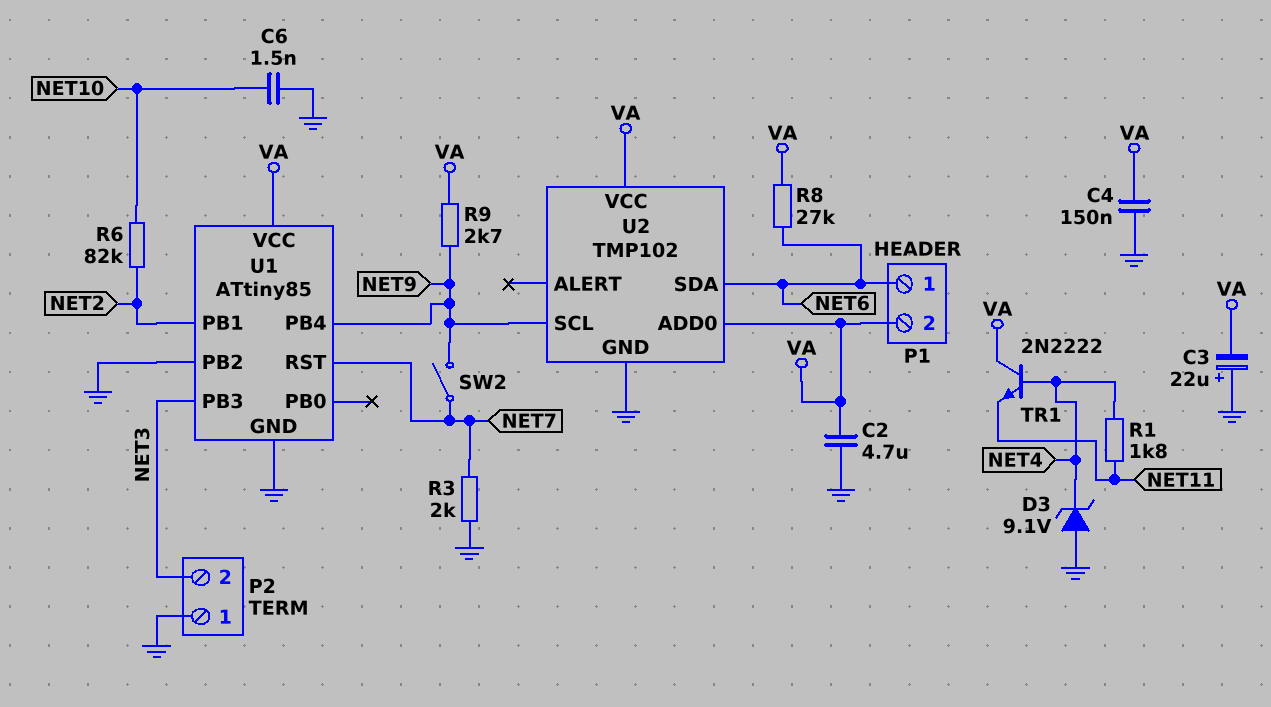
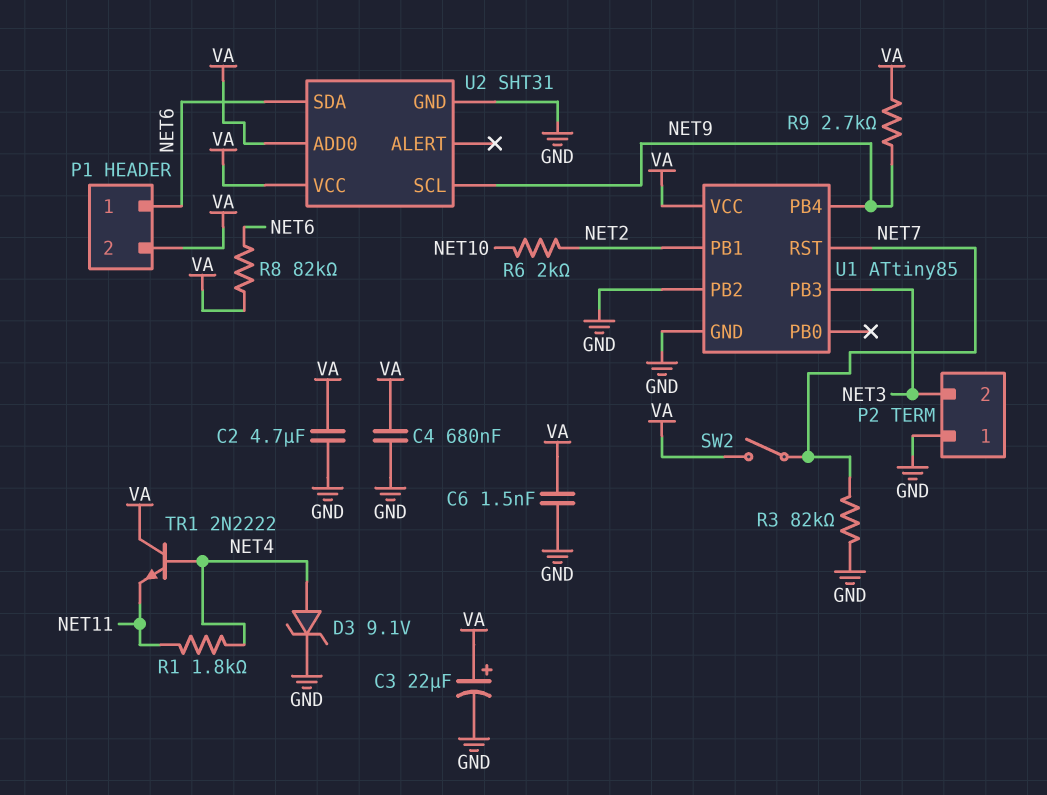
C3: 22uF (plus GND, minus VA) -> 22uF (plus VA, minus GND)
C4: 150nF (GND, VA) -> 680nF (GND, VA)
C6: 1.5nF (GND, NET10) -> 1.5nF (GND, VA)
D3: zener 9.1V (A GND, K NET4) -> zener 9.1V (A NET4, K GND)
R3: 2k (GND, NET7) -> 82k (GND, NET7)
R6: 82k (NET2, NET10) -> 2k (NET2, NET10)
R8: 27k (NET6, VA) -> 82k (NET6, VA)
SW2: switch (NET7, NET9) -> switch (NET7, VA)
U2: TMP102 -> SHT31

